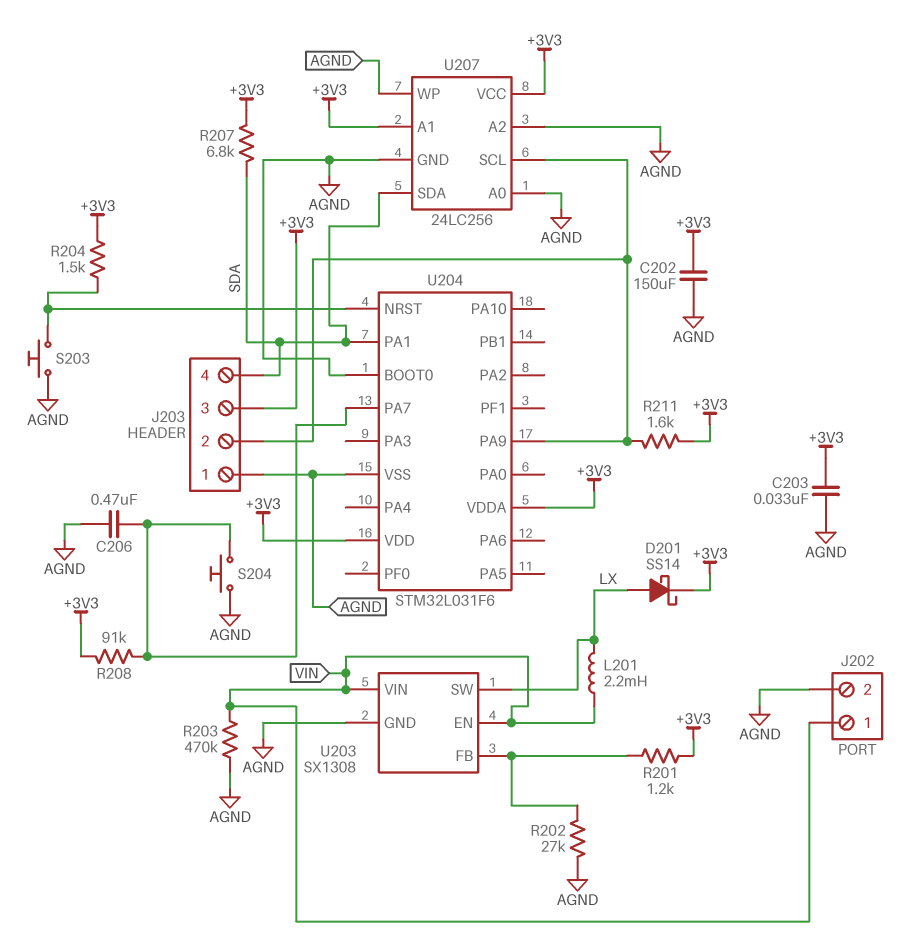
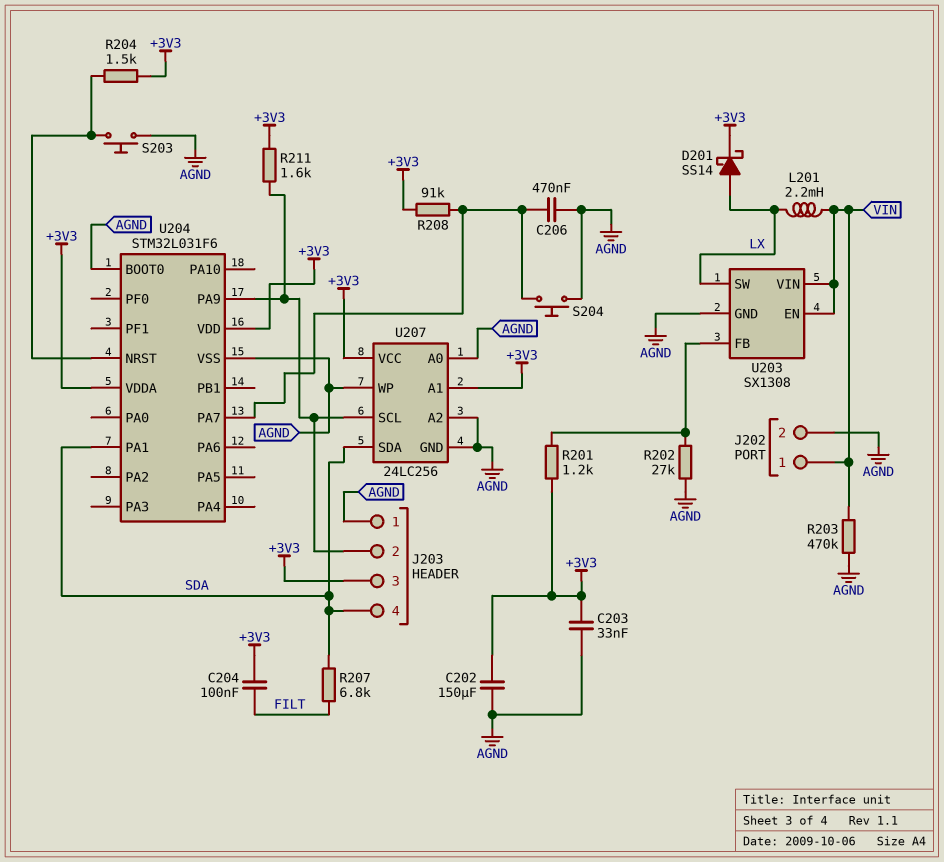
C204: none -> 100nF (+3V3, FILT)
R207: 6.8k (+3V3, SDA) -> 6.8k (FILT, SDA)

